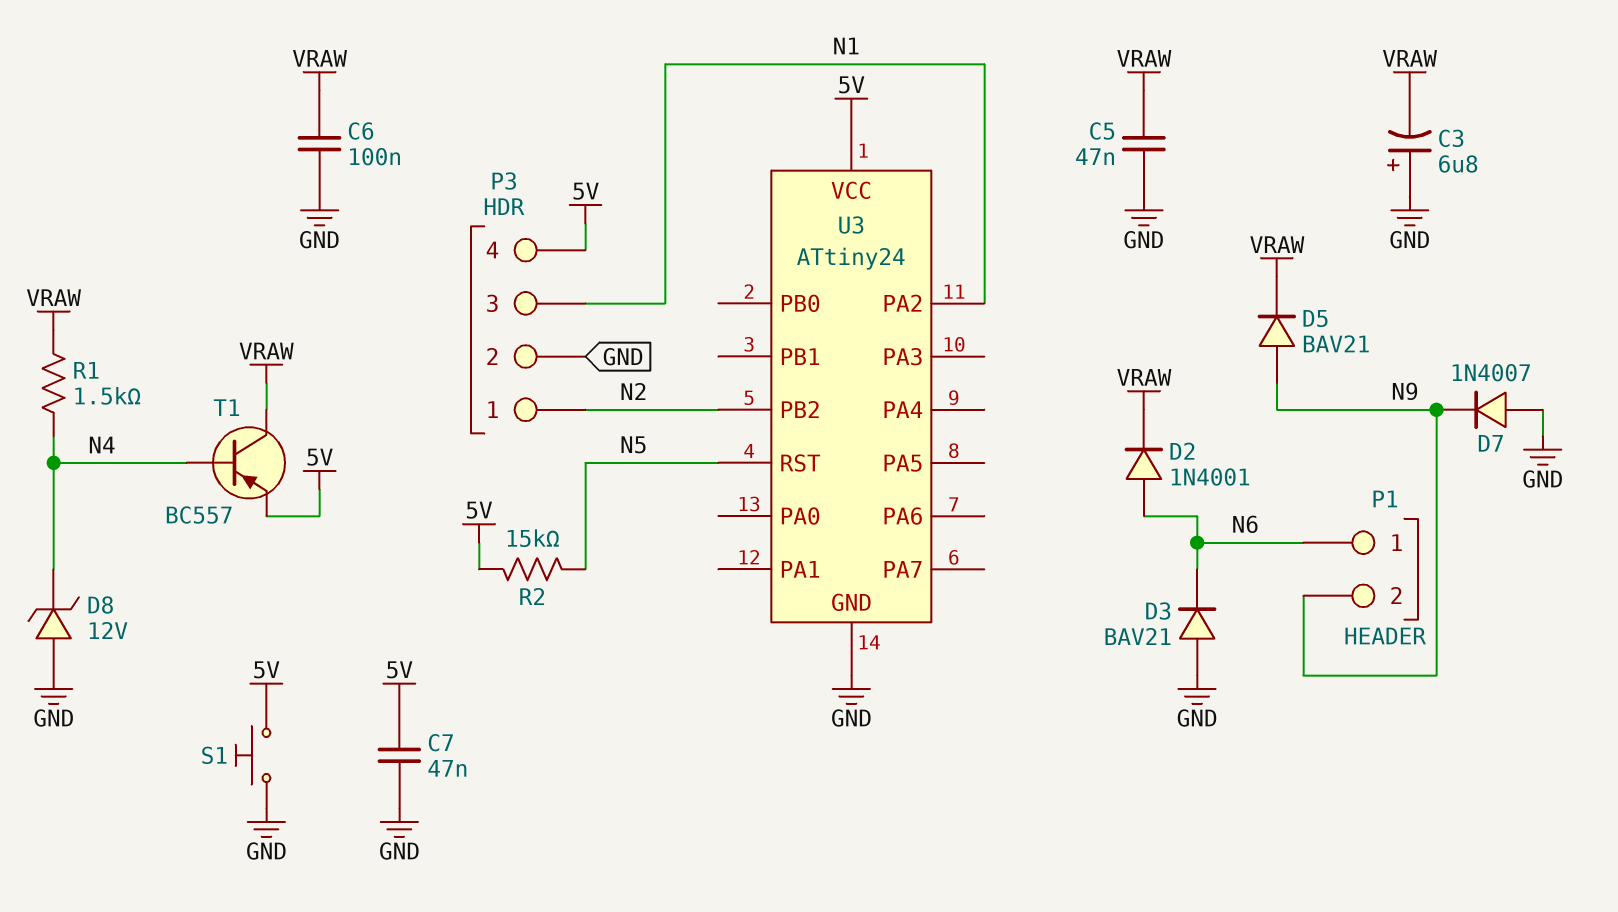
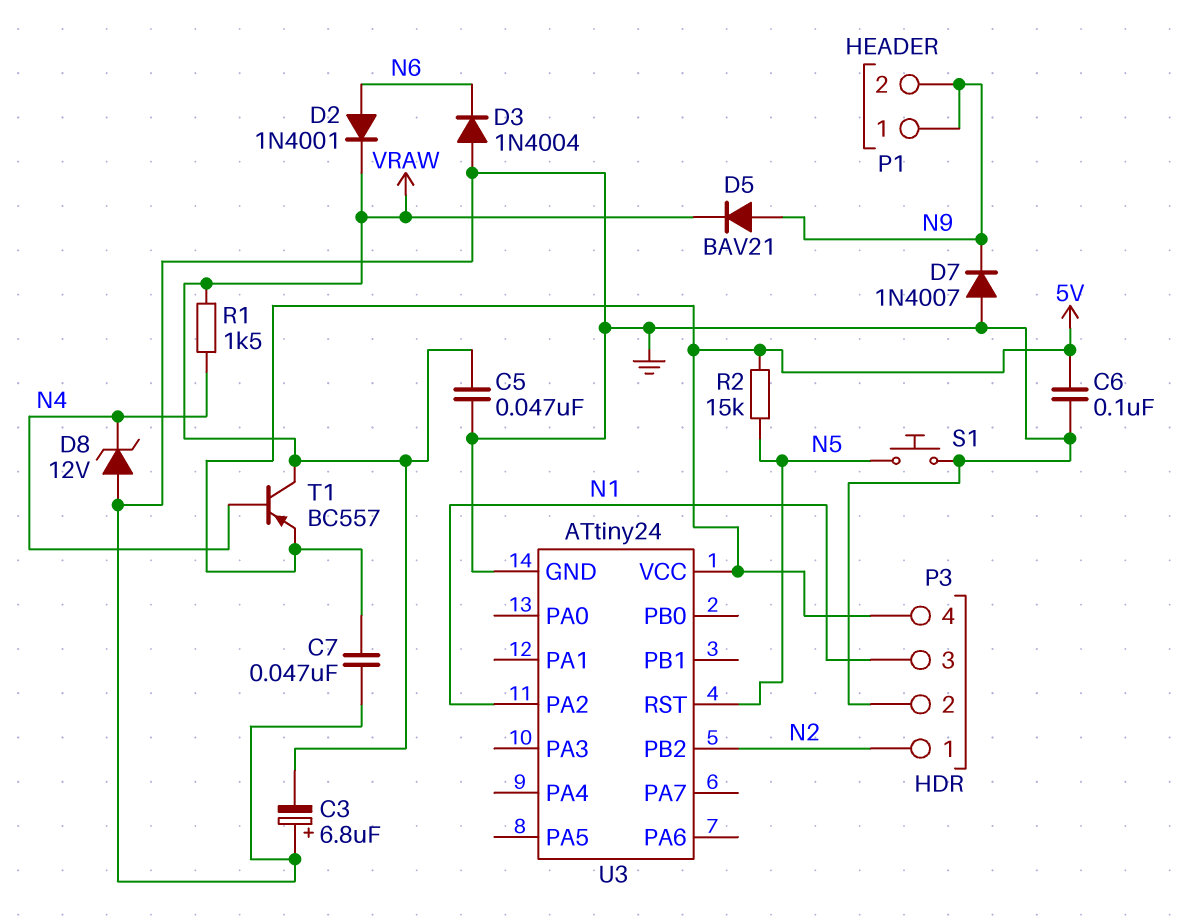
C6: 100nF (GND, VRAW) -> 100nF (5V, GND)
D3: diode BAV21 (A GND, K N6) -> diode 1N4004 (A GND, K N6)
P1 pin 1: N6 -> N9
S1: button (5V, GND) -> button (GND, N5)

